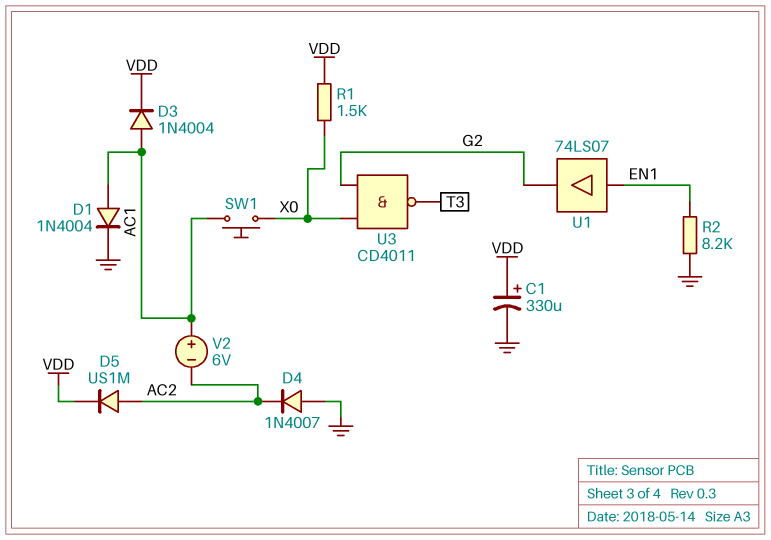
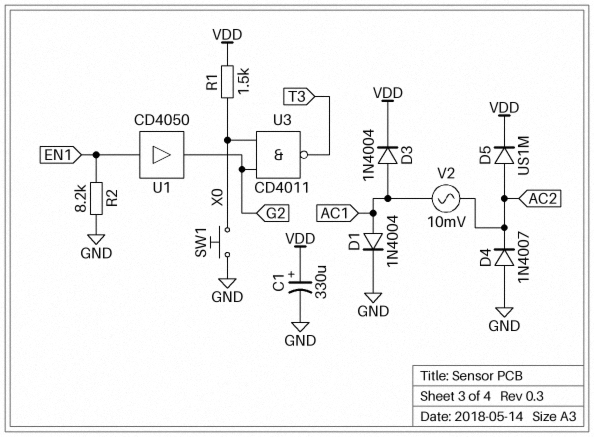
SW1: button (AC1, X0) -> button (GND, X0)
U1: buffer 74LS07 (in EN1, out G2) -> buffer CD4050 (in EN1, out G2)
V2: 6V (plus AC1, minus AC2) -> AC 10mV (AC1, AC2)

